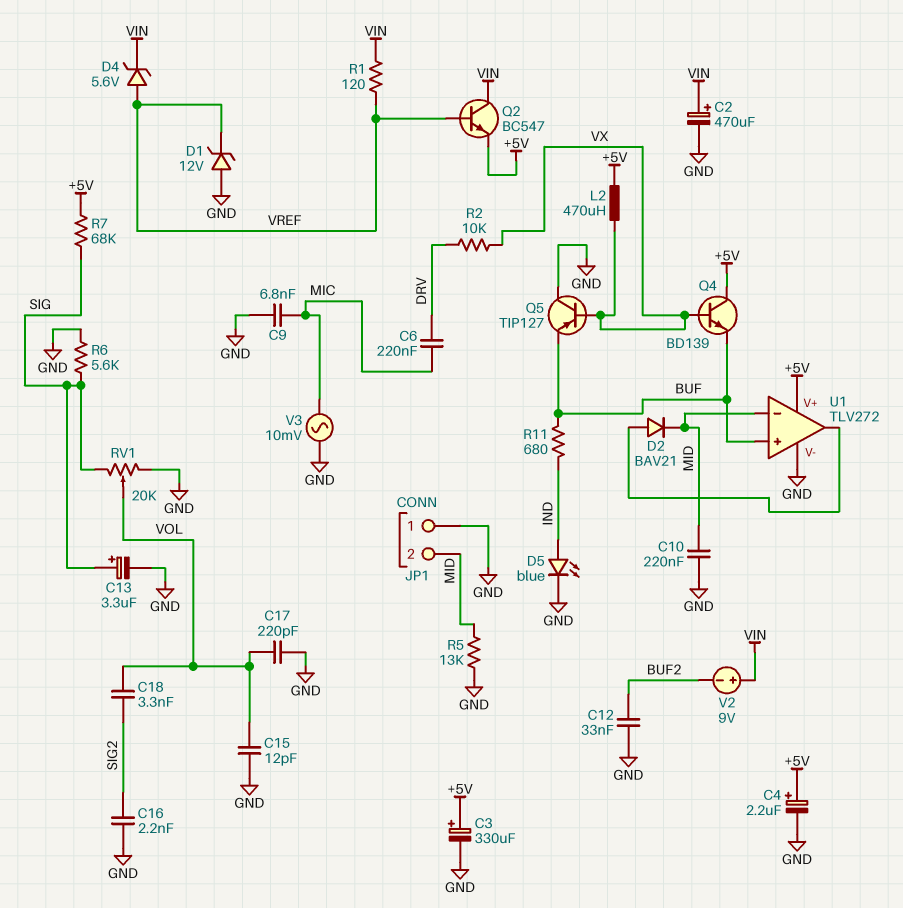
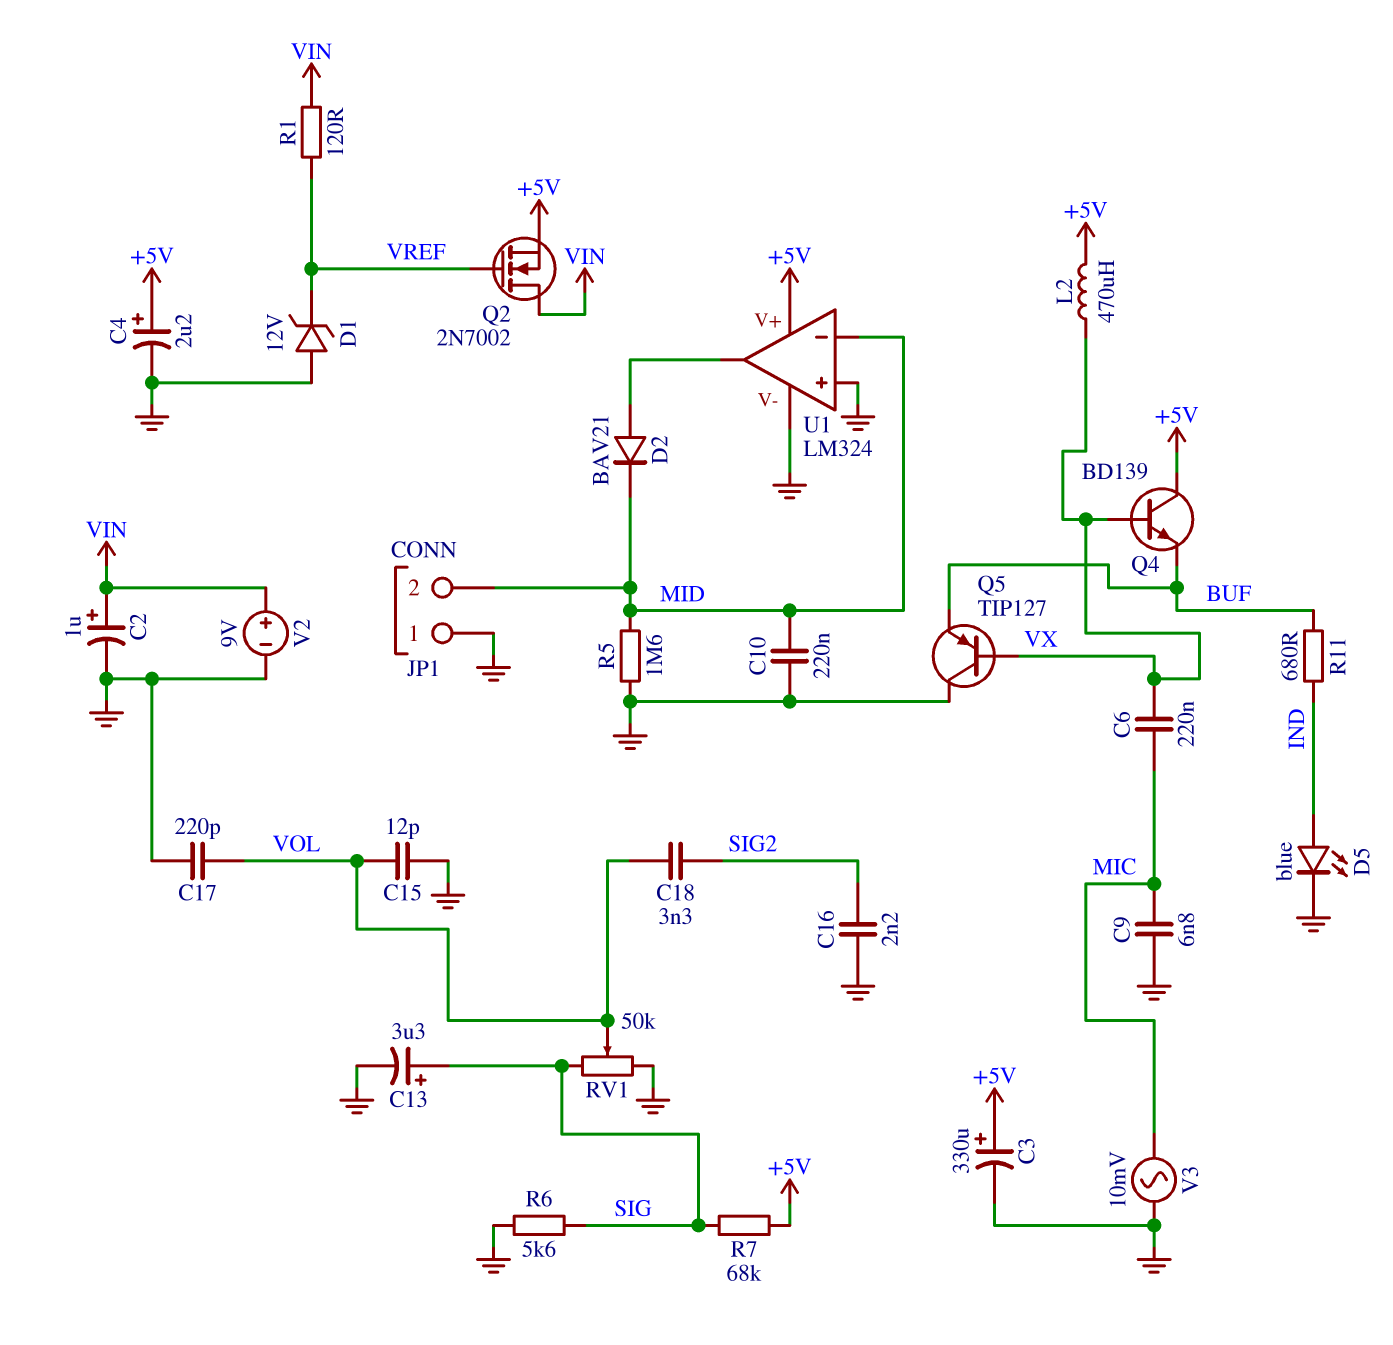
C2: 470uF (plus VIN, minus GND) -> 1uF (plus VIN, minus GND)
C6: 220nF (DRV, MIC) -> 220nF (MIC, VX)
C12: 33nF (BUF2, GND) -> none
D4: zener 5.6V (A VREF, K VIN) -> none
Q2: NPN BC547 (B VREF, C VIN, E +5V) -> NMOS 2N7002 (G VREF, D VIN, S +5V)
R2: 10k (DRV, VX) -> none
R5: 13k (GND, MID) -> 1.6M (GND, MID)
RV1: 20k (GND, SIG, wiper VOL) -> 50k (GND, SIG, wiper VOL)
U1: TLV272 -> LM324
U1 pin in+: BUF -> GND
V2: 9V (plus VIN, minus BUF2) -> 9V (plus VIN, minus GND)

